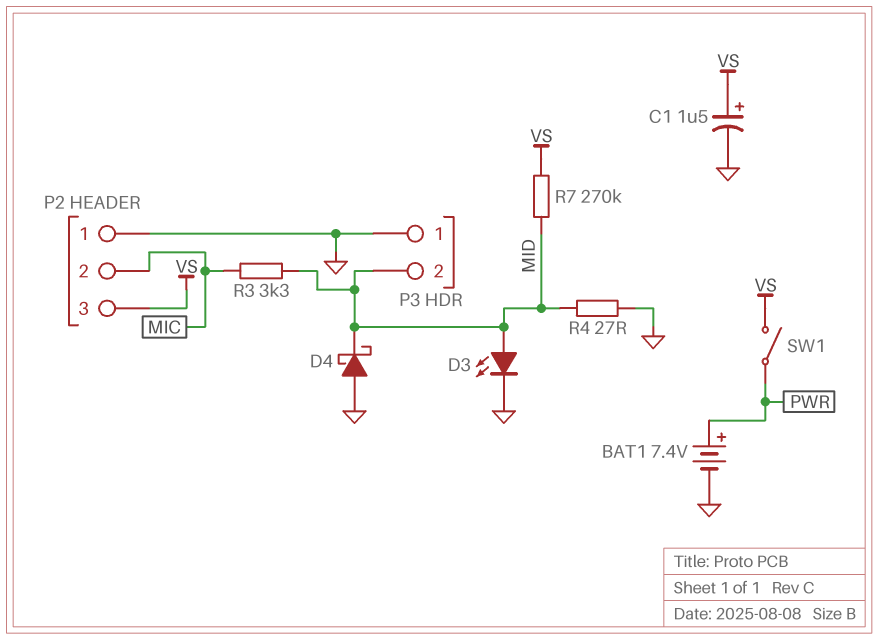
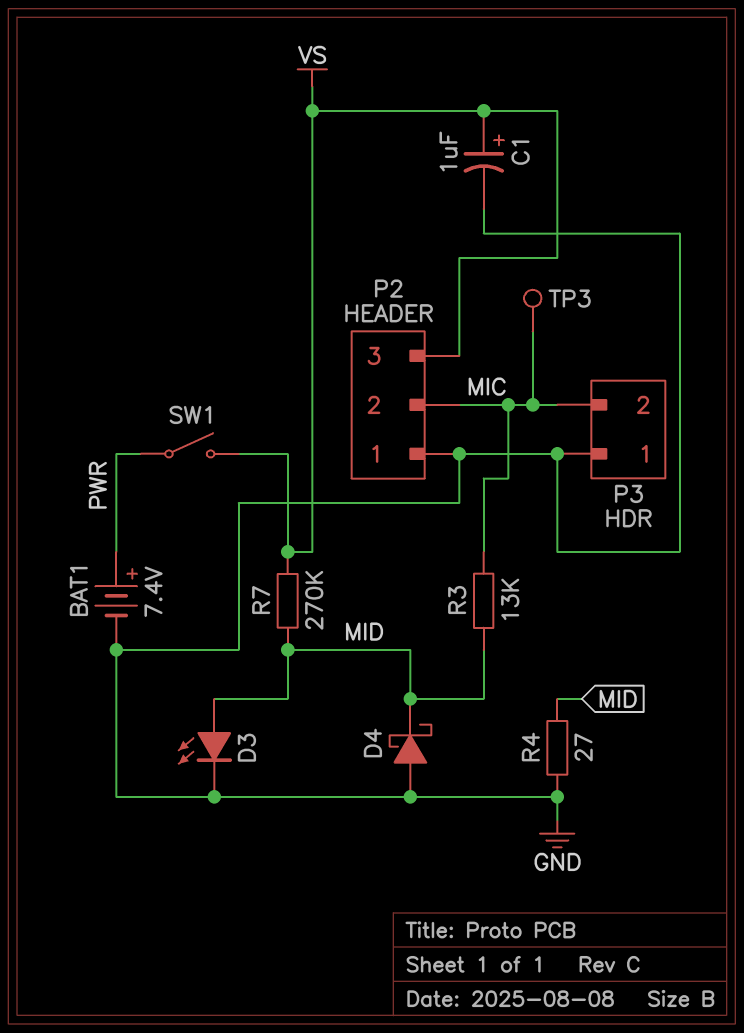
C1: 1.5uF (plus VS, minus GND) -> 1uF (plus VS, minus GND)
P3 pin 2: MID -> MIC
R3: 3.3k (MIC, MID) -> 13k (MIC, MID)
TP3: none -> test point (MIC)

